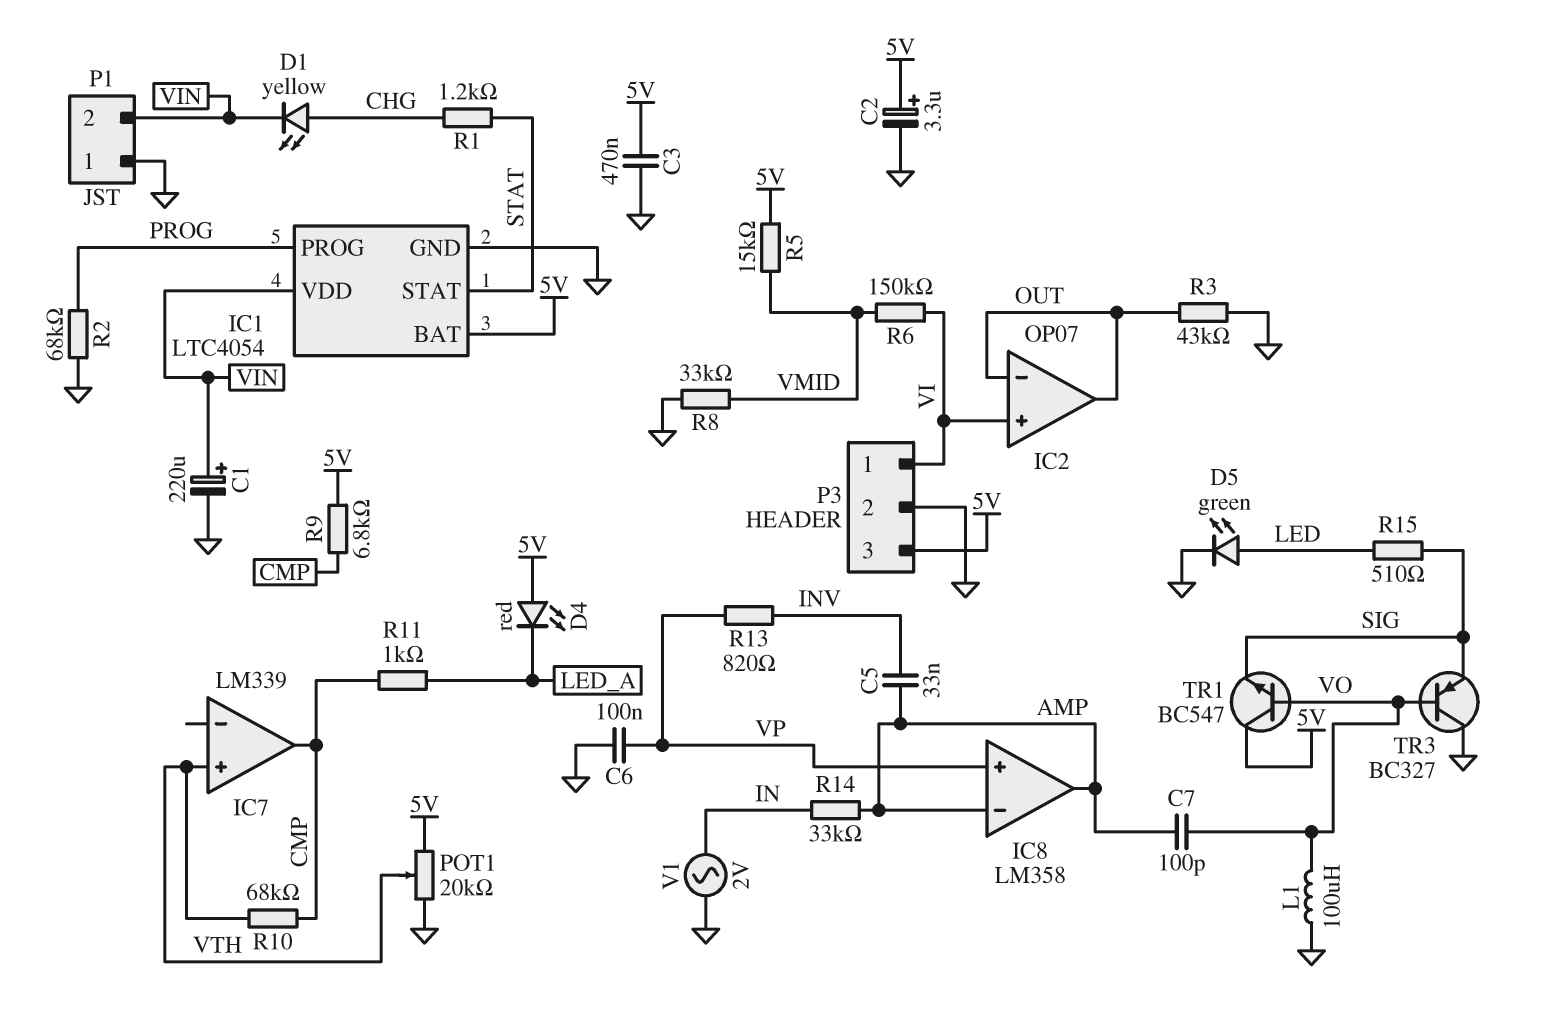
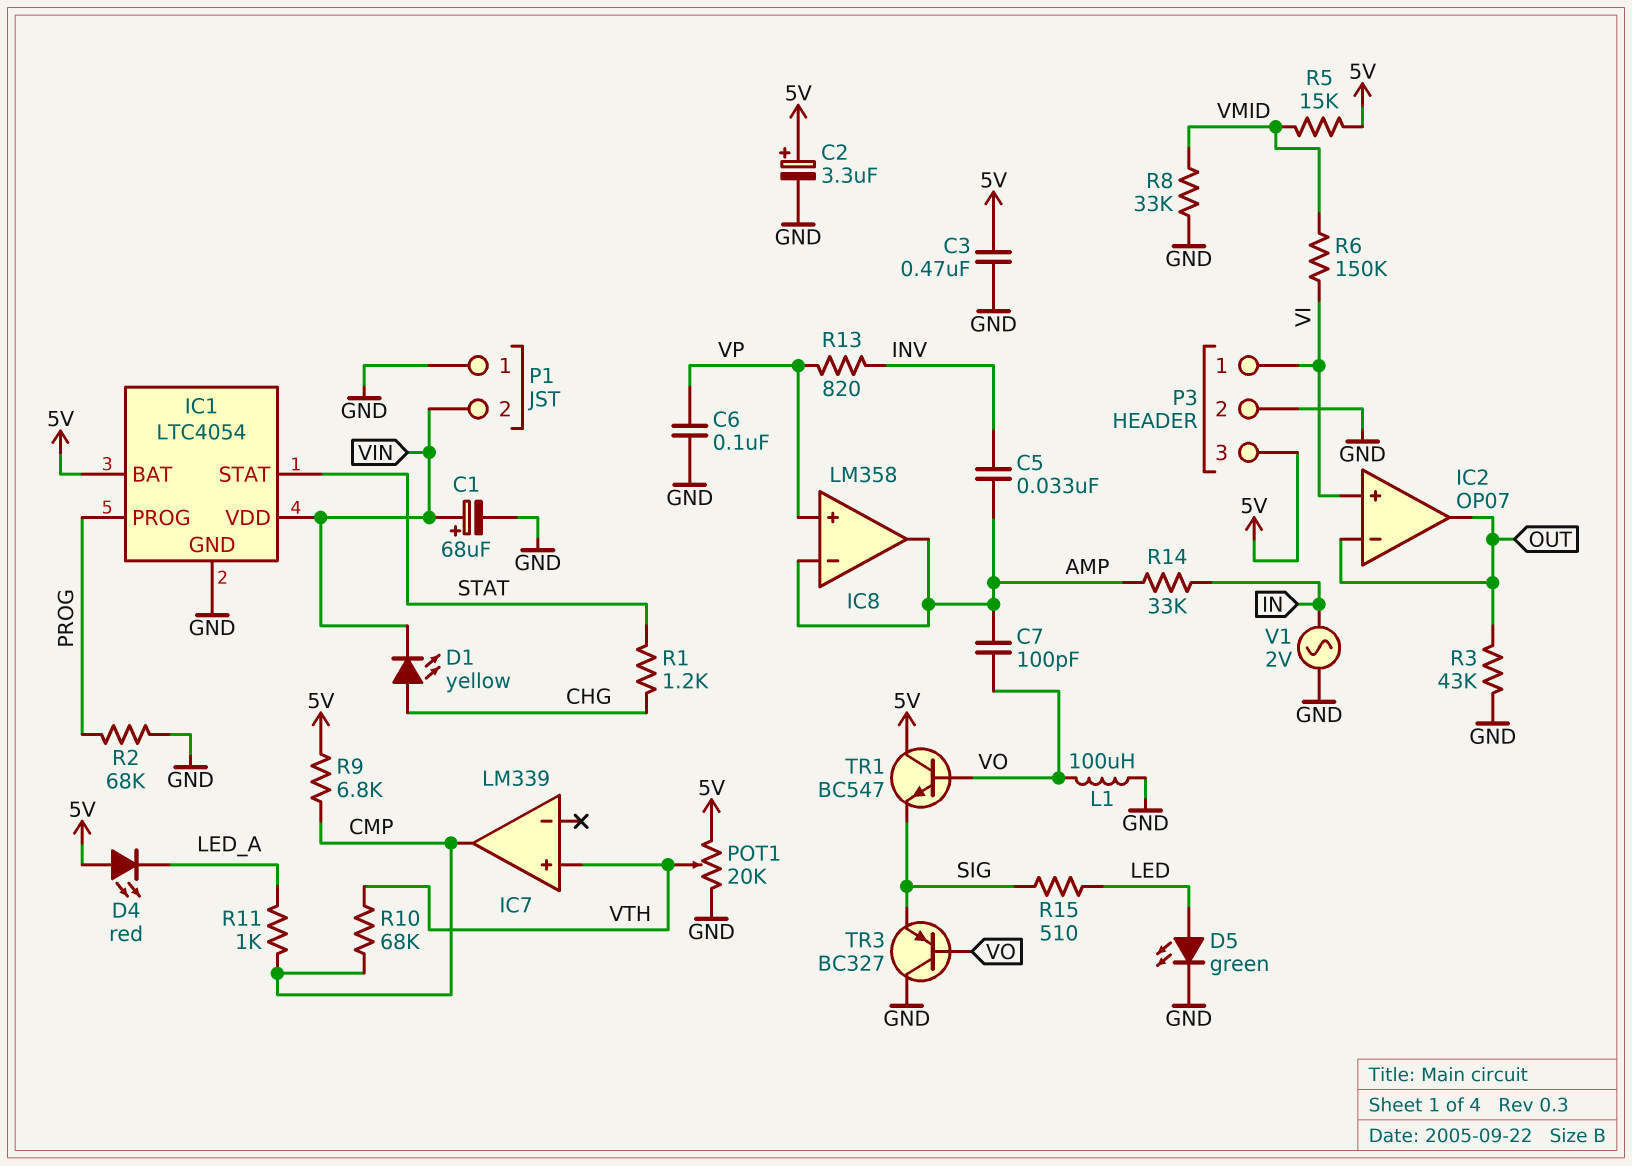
C1: 220uF (plus VIN, minus GND) -> 68uF (plus VIN, minus GND)

